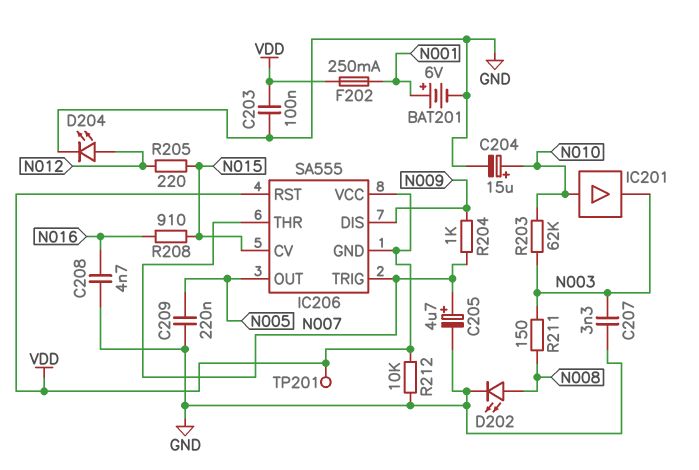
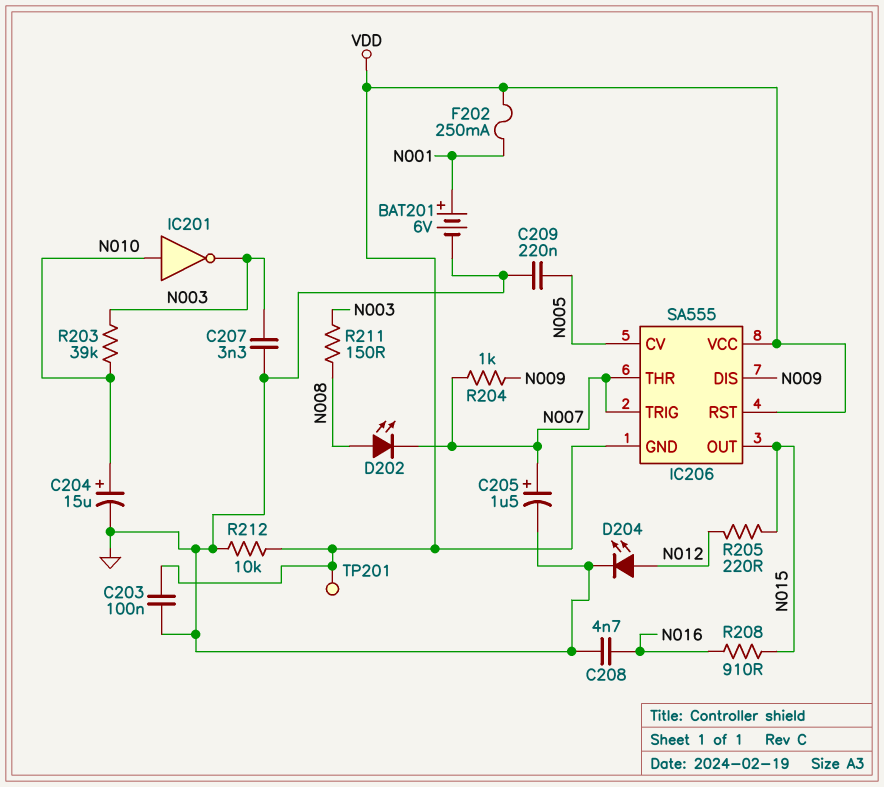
C205: 4.7uF (plus N007, minus GND) -> 1.5uF (plus N007, minus GND)
D202: LED (A N008, K GND) -> LED (A N008, K N007)
IC201: buffer (in N010, out N003) -> NOT (in N010, out N003)
IC206 pin CV: N015 -> N005
IC206 pin OUT: N005 -> N015
R203: 62k (N003, N010) -> 39k (N003, N010)

